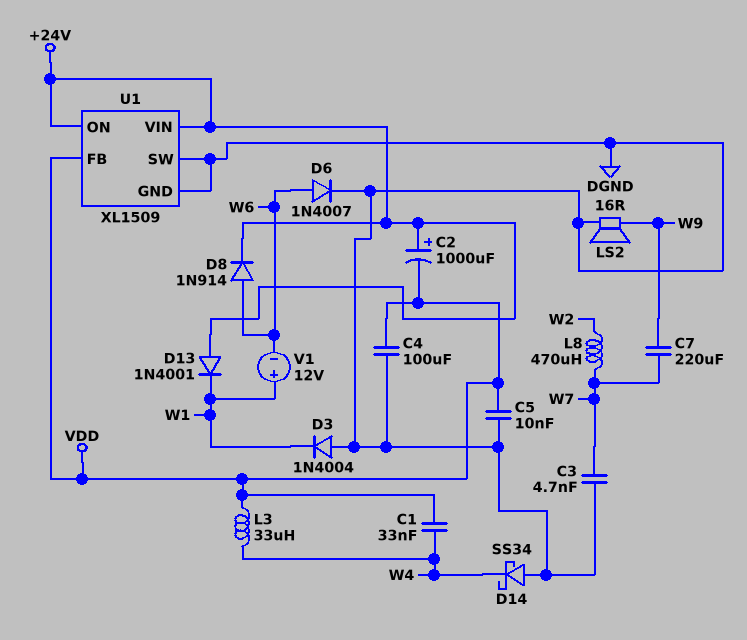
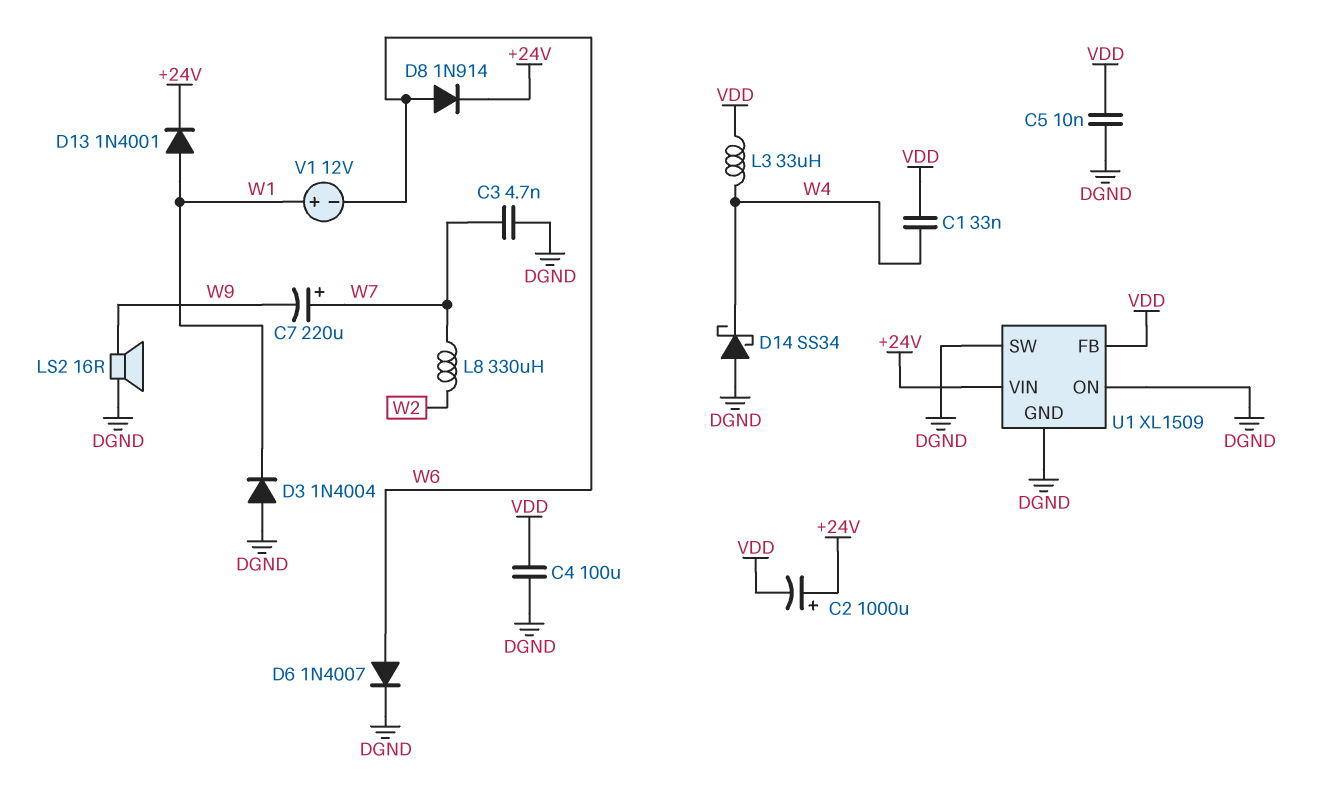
C7: 220uF (W7, W9) -> 220uF (plus W7, minus W9)
D13: diode 1N4001 (A +24V, K W1) -> diode 1N4001 (A W1, K +24V)
L8: 470uH (W2, W7) -> 330uH (W2, W7)
U1 pin ON: +24V -> DGND

